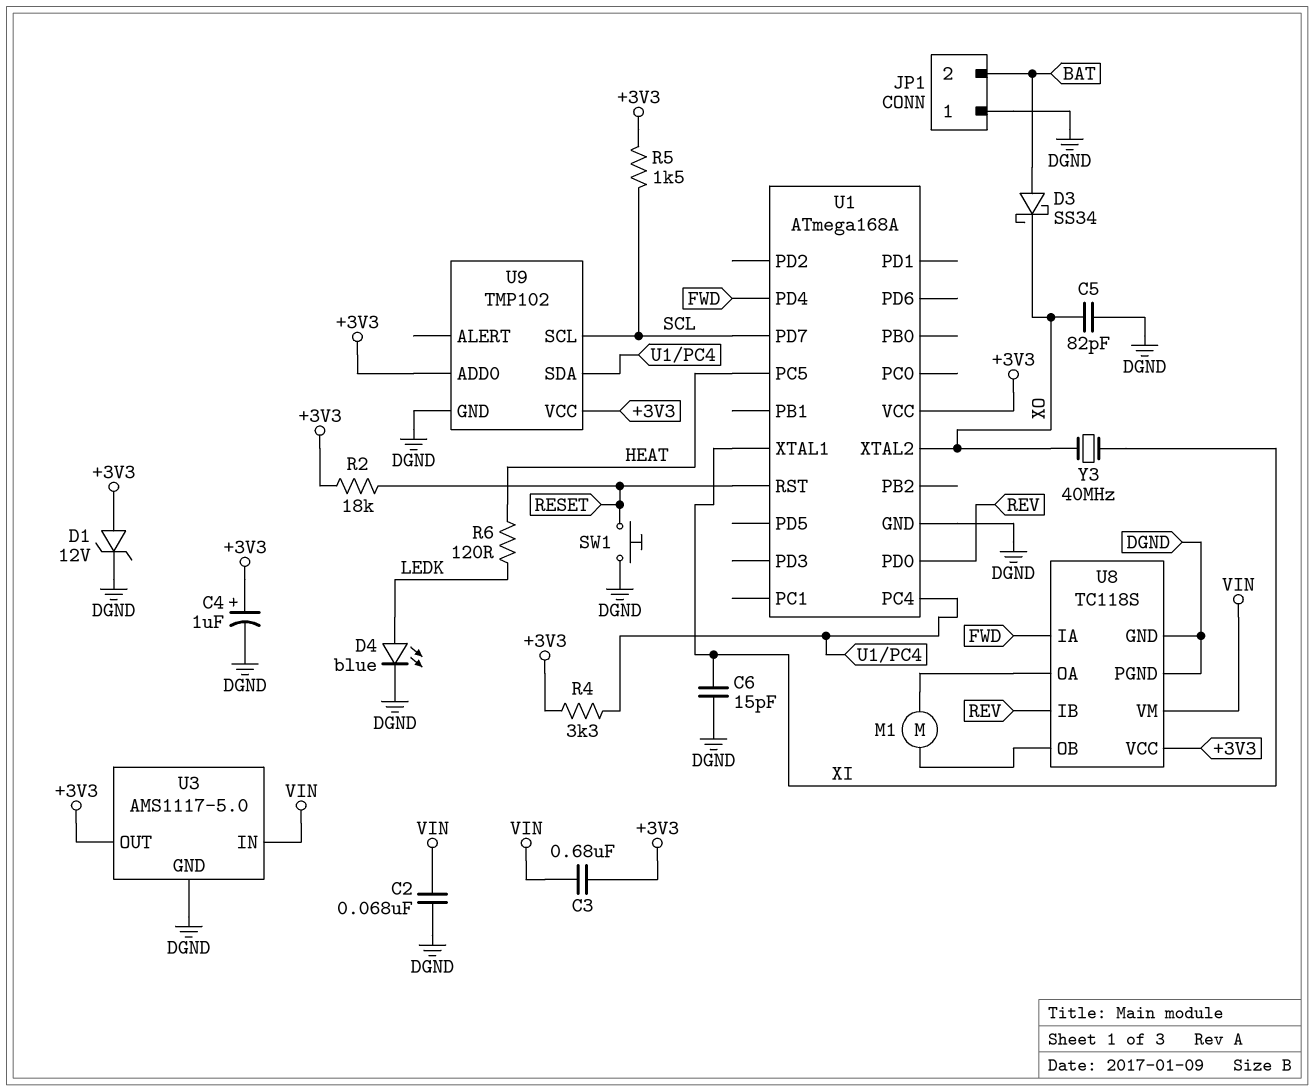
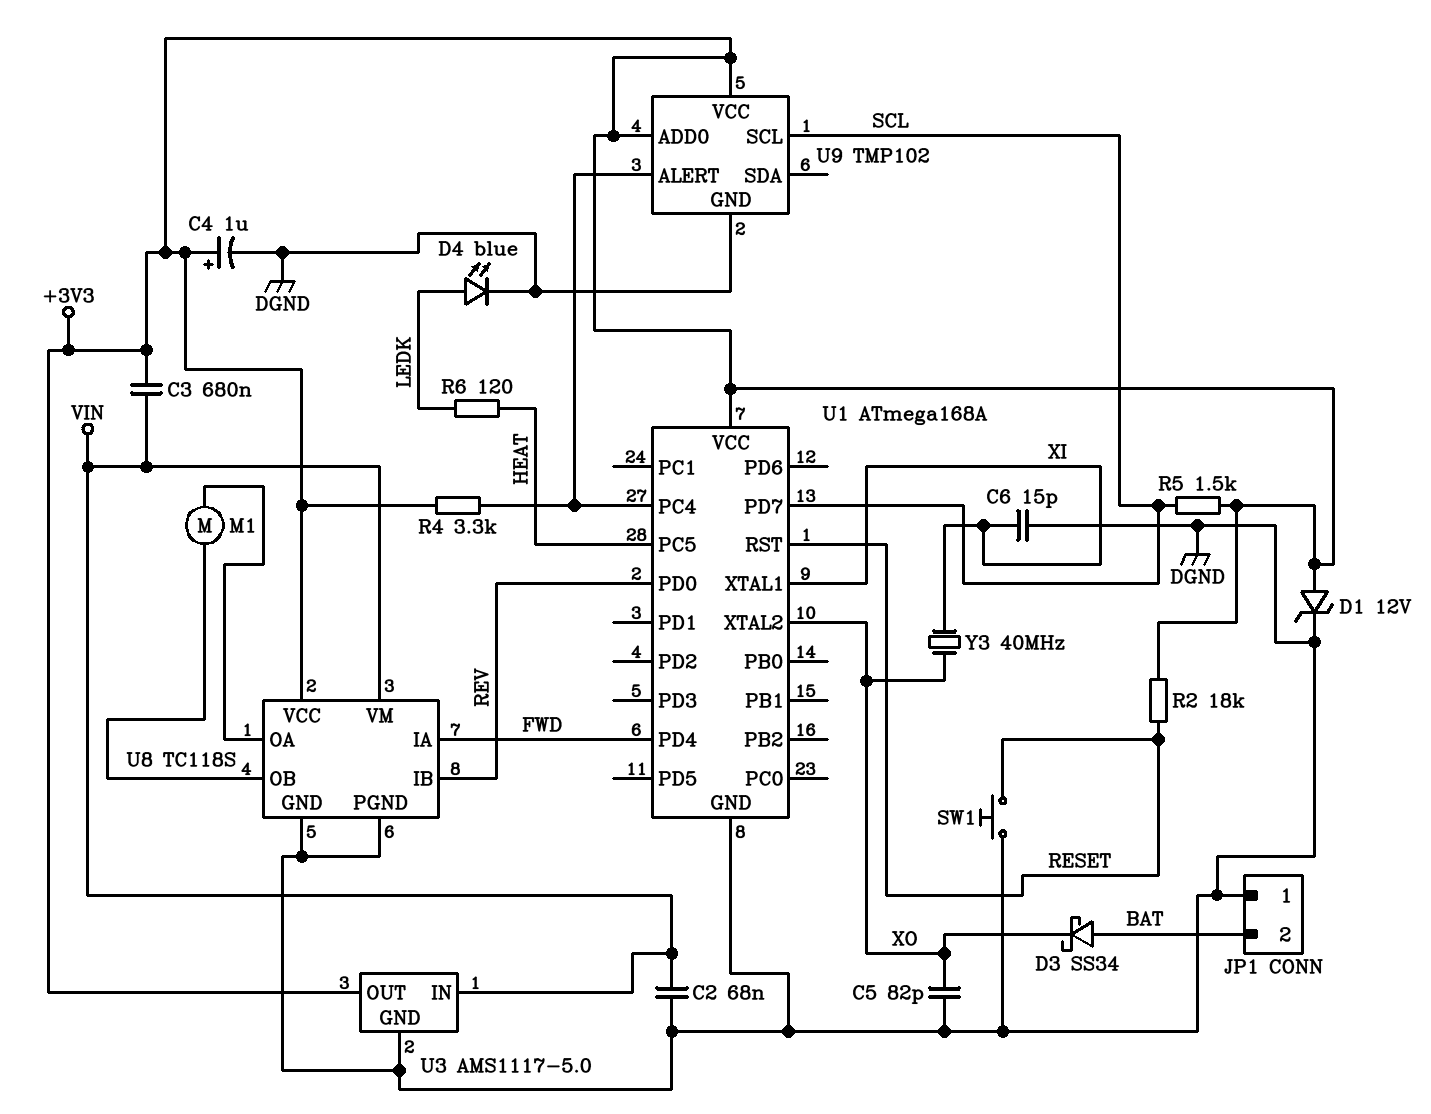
U9 pin ALERT: none -> U1/PC4
U9 pin SDA: U1/PC4 -> none

